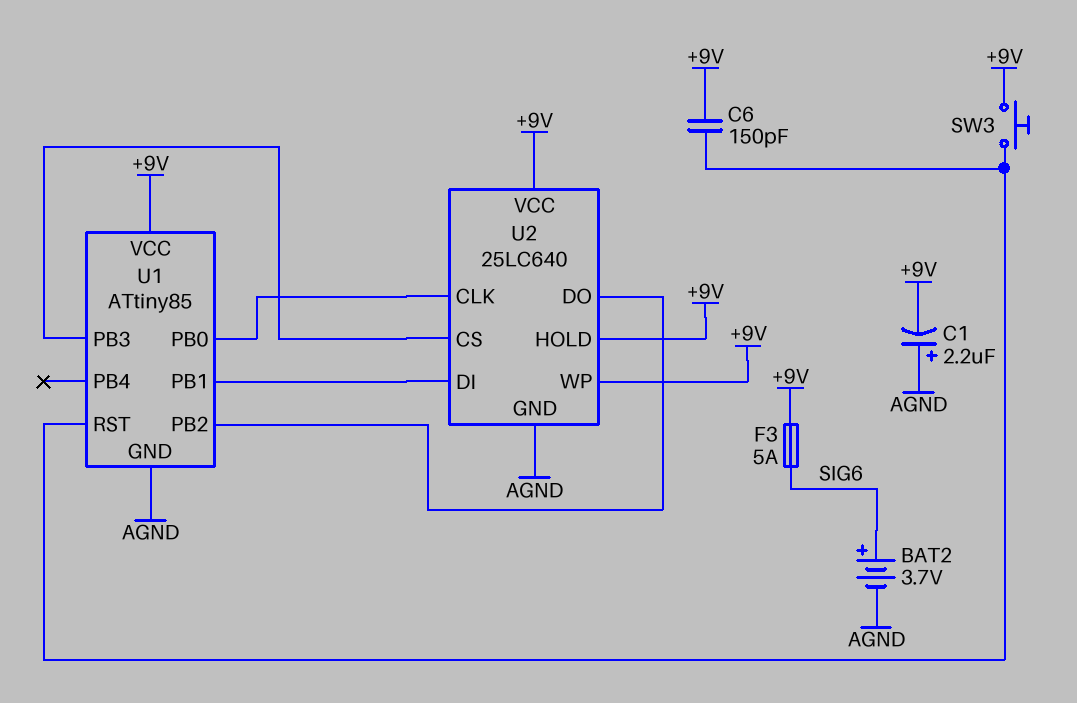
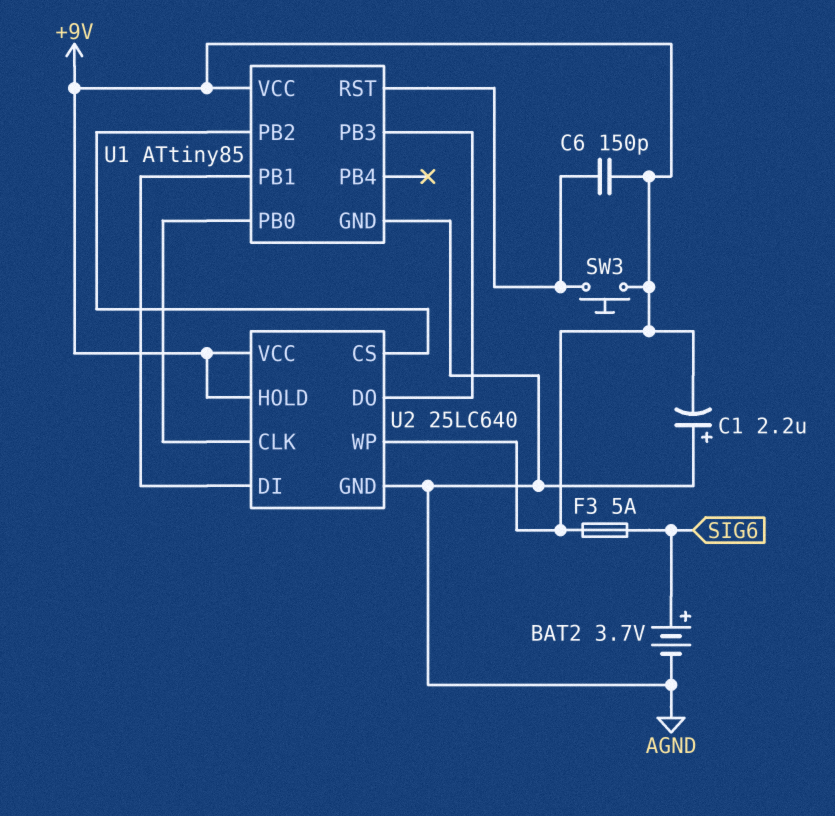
U2 pin CS: U1/PB3 -> U1/PB2
U2 pin DO: U1/PB2 -> U1/PB3

